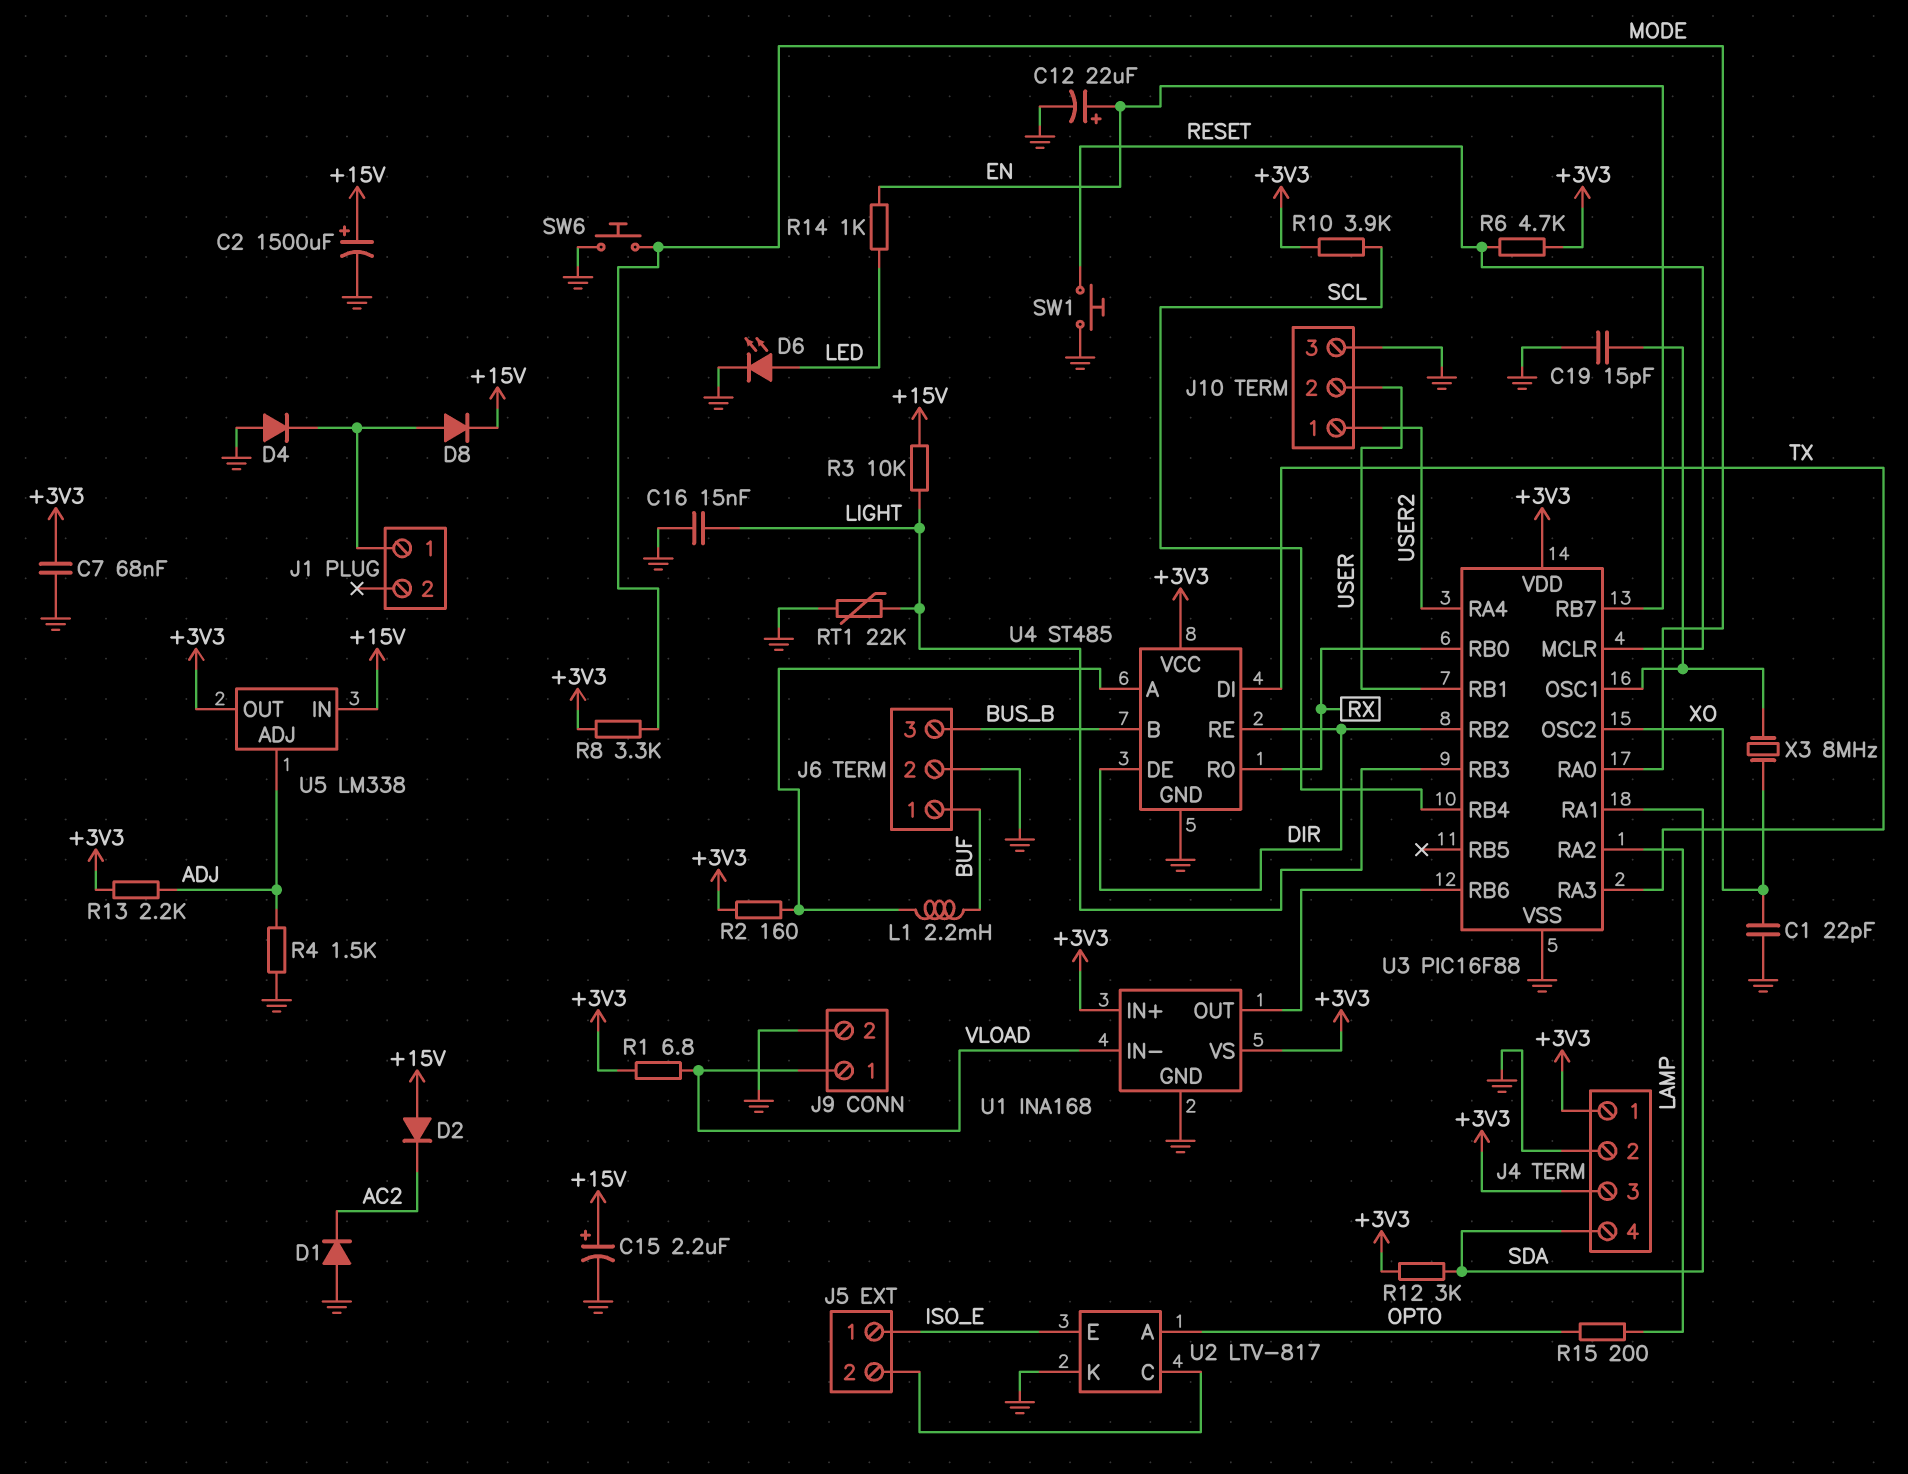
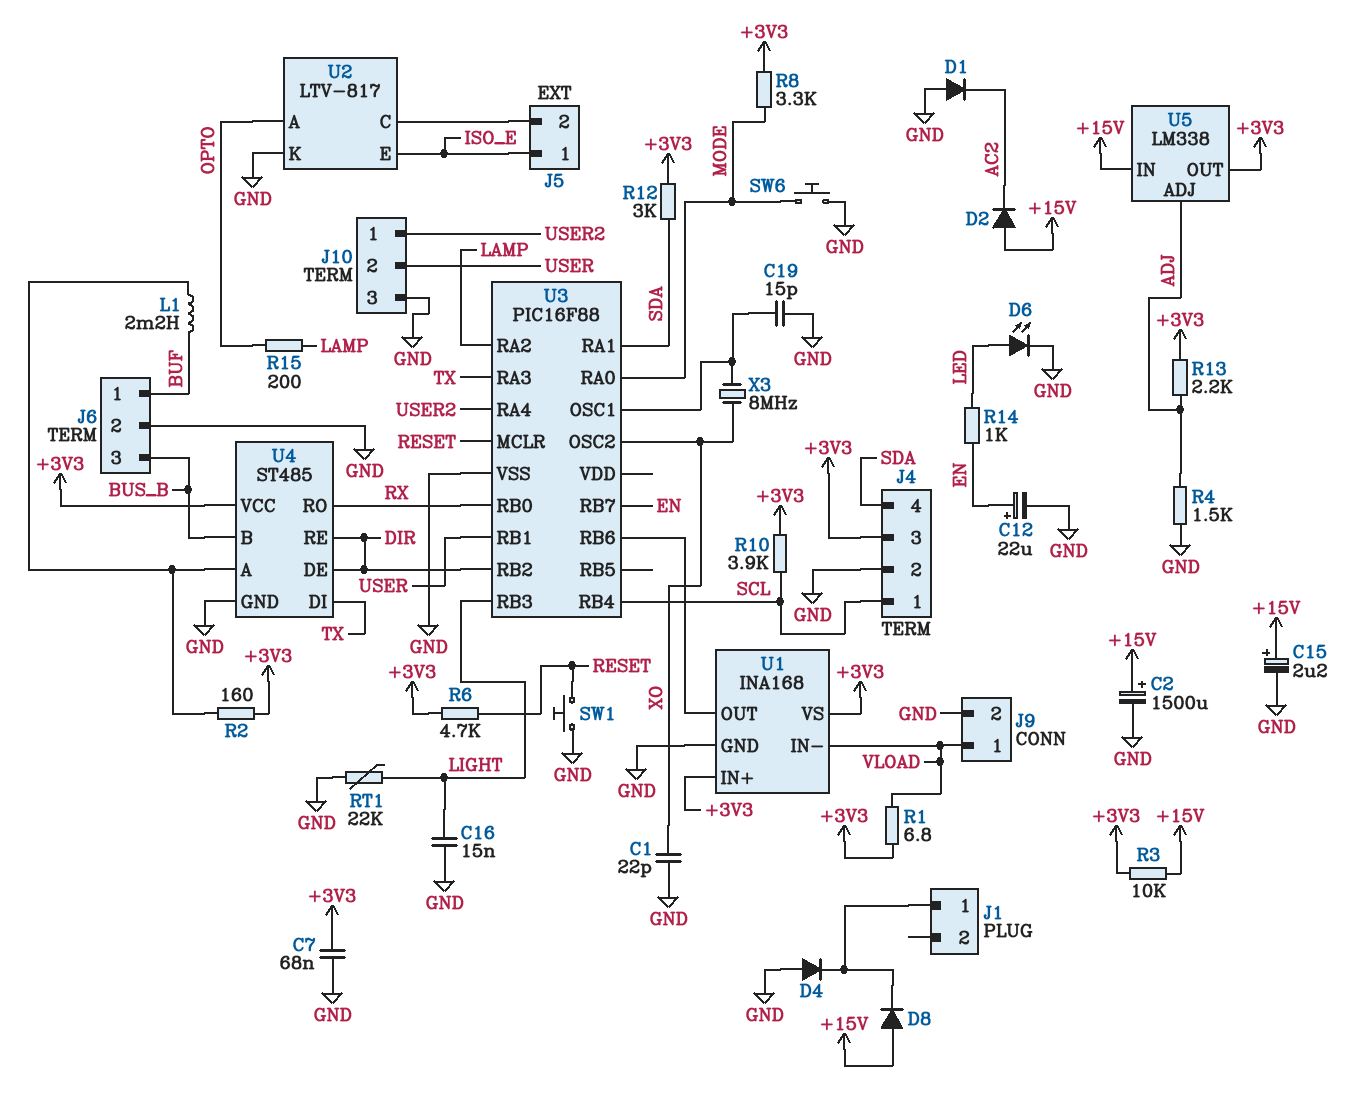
D8: diode (A J1/1, K +15V) -> diode (A +15V, K J1/1)
J4 pin 1: +3V3 -> SCL
R3: 10k (+15V, LIGHT) -> 10k (+3V3, +15V)
U3 pin VDD: +3V3 -> none

